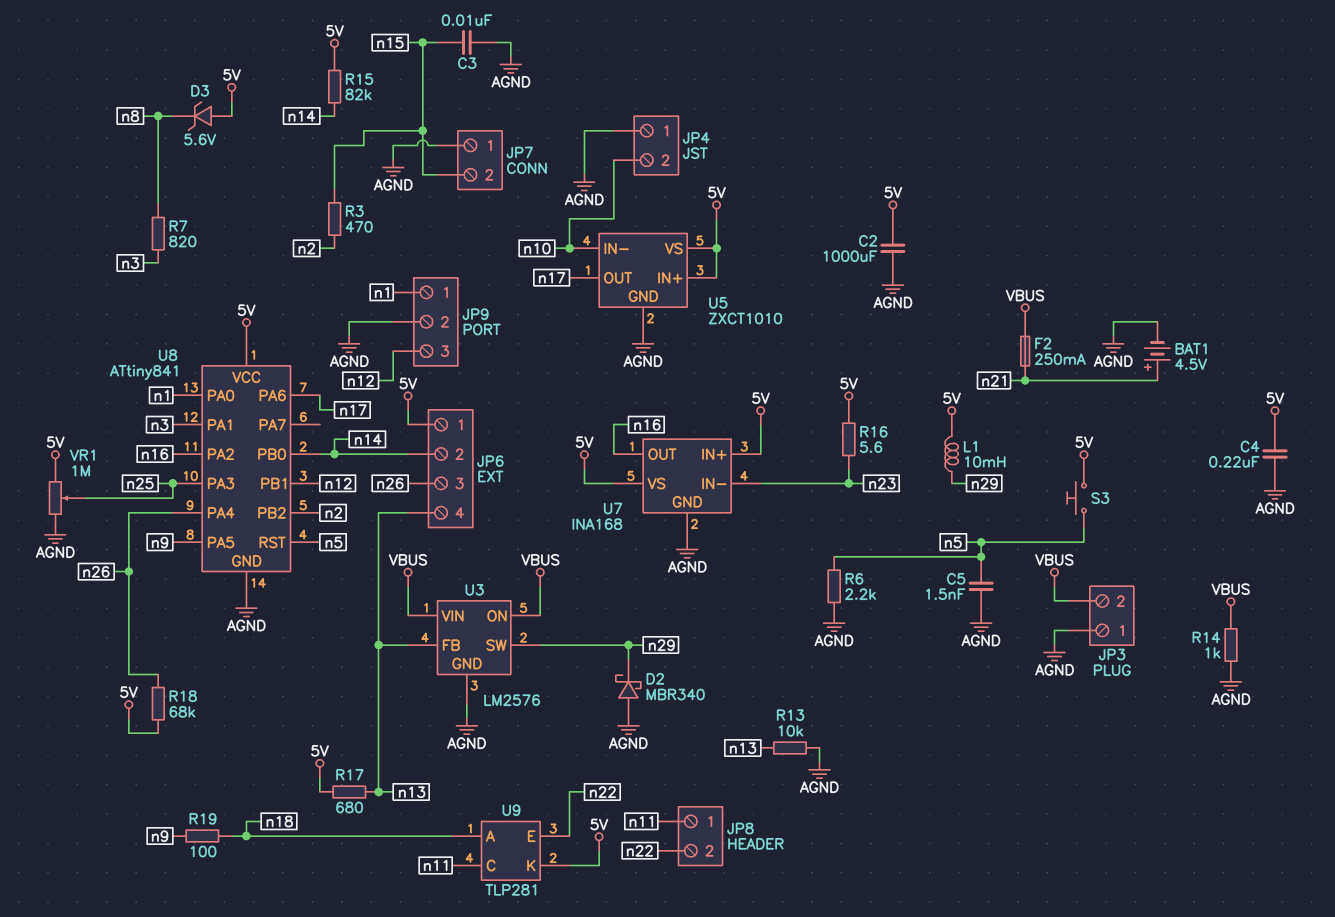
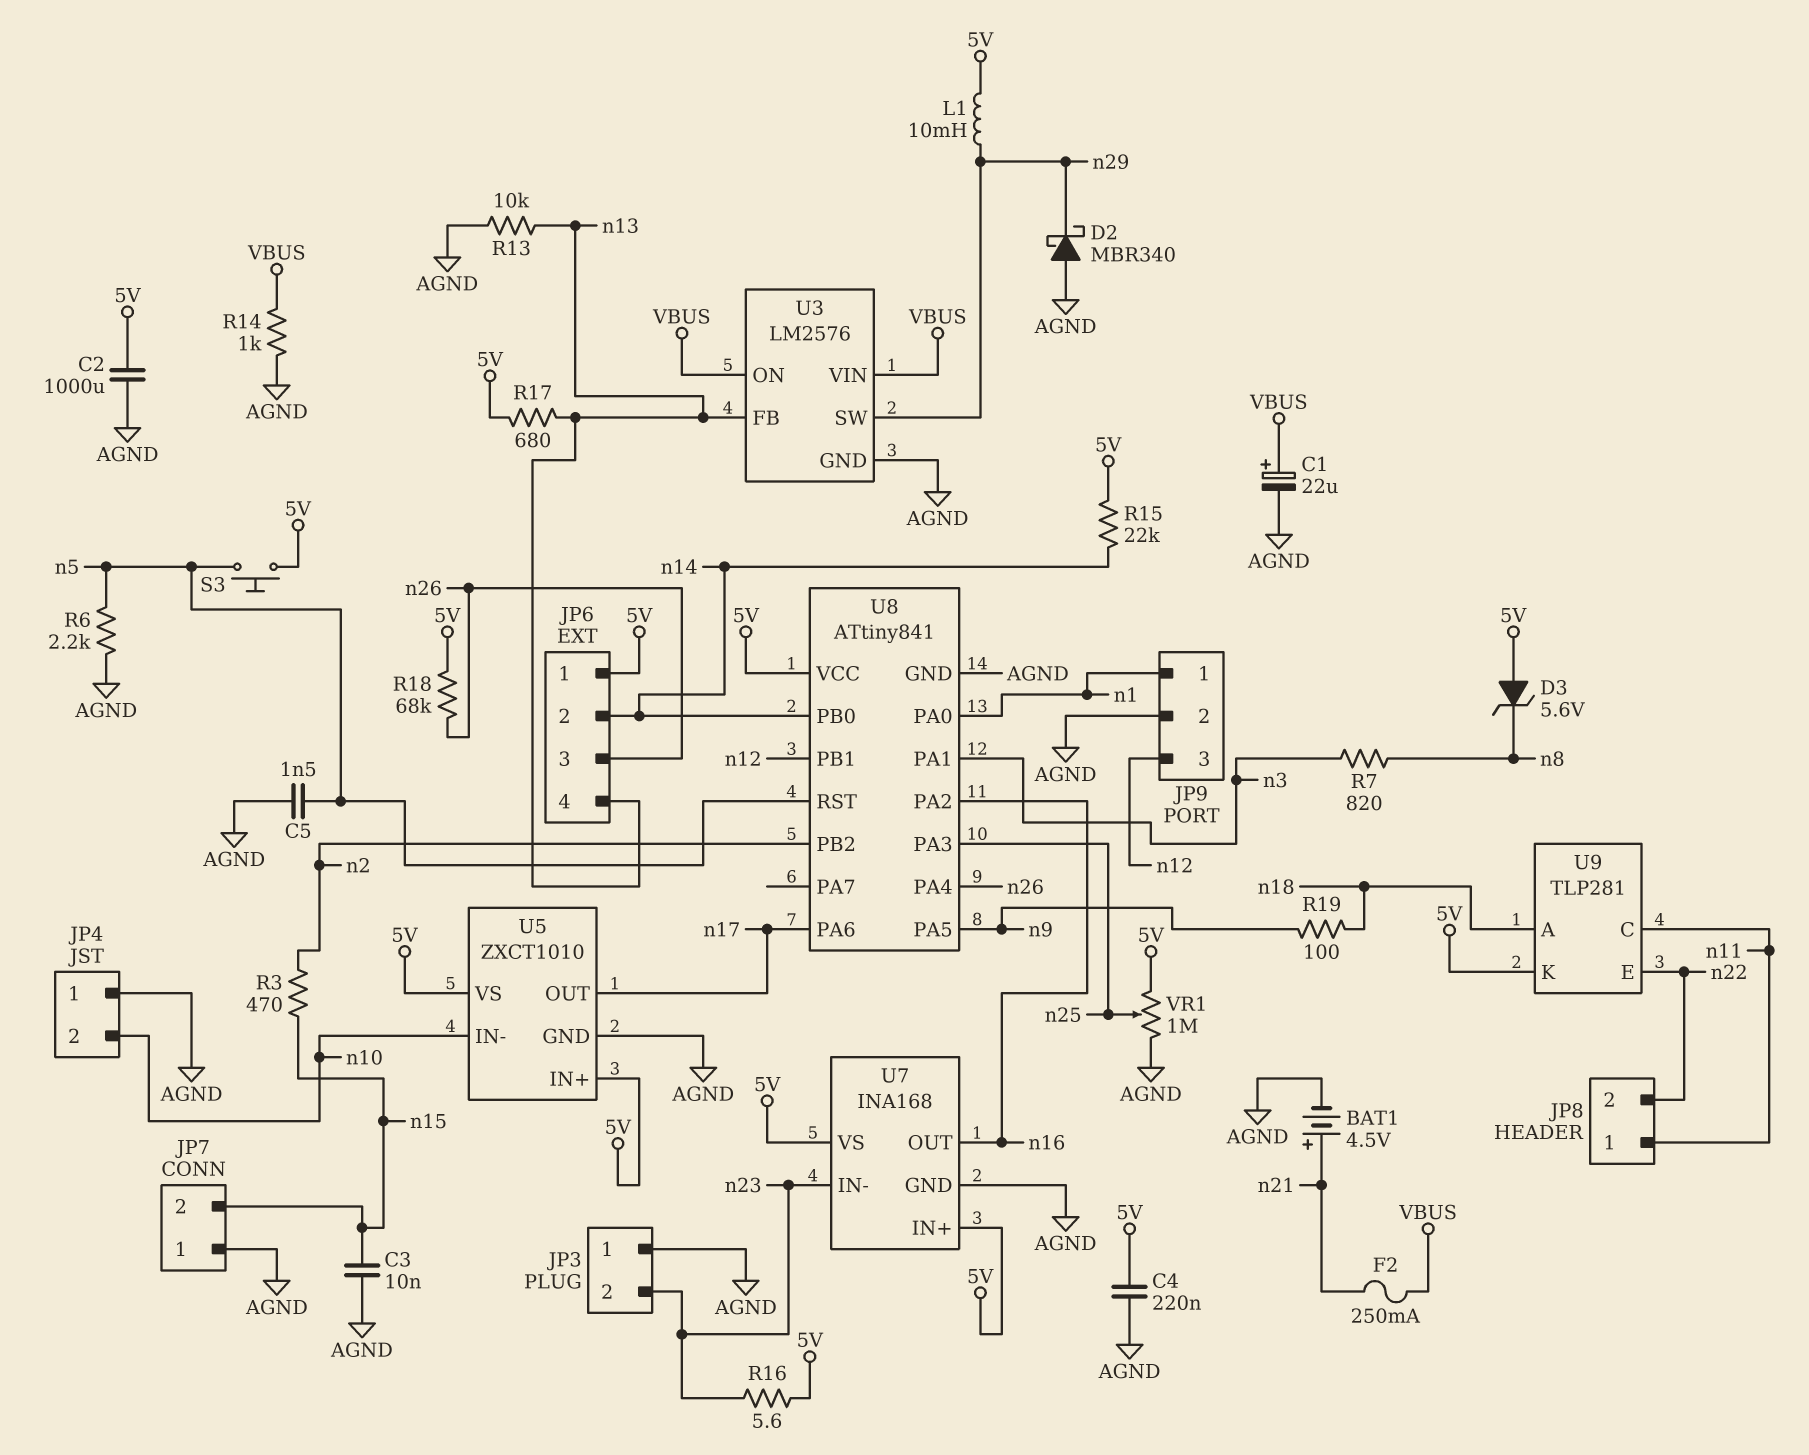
C1: none -> 22uF (plus VBUS, minus AGND)
JP3 pin 2: VBUS -> n23
R15: 82k (5V, n14) -> 22k (5V, n14)

